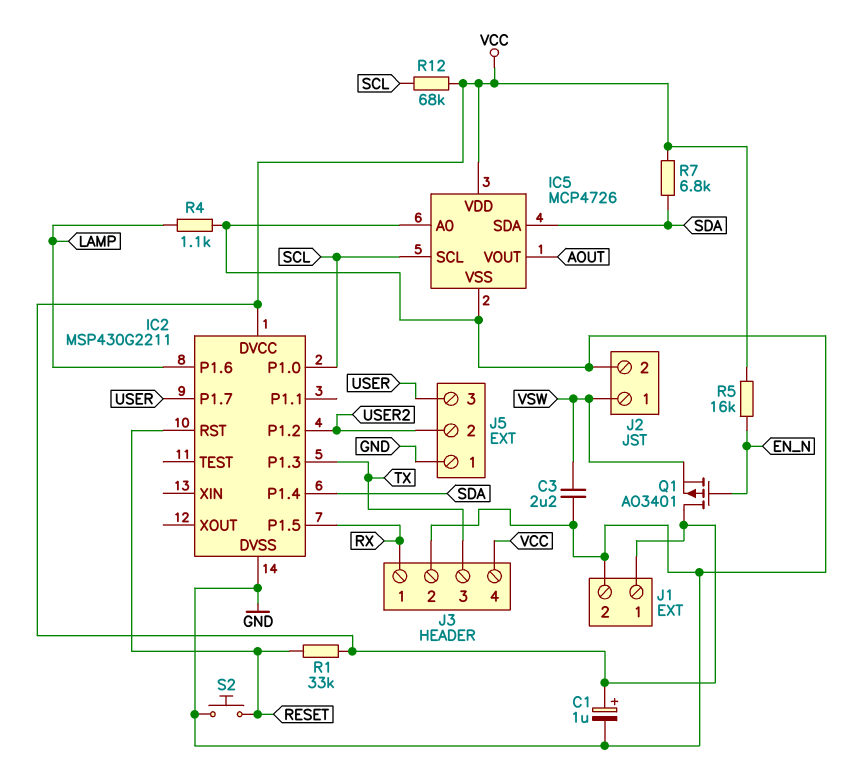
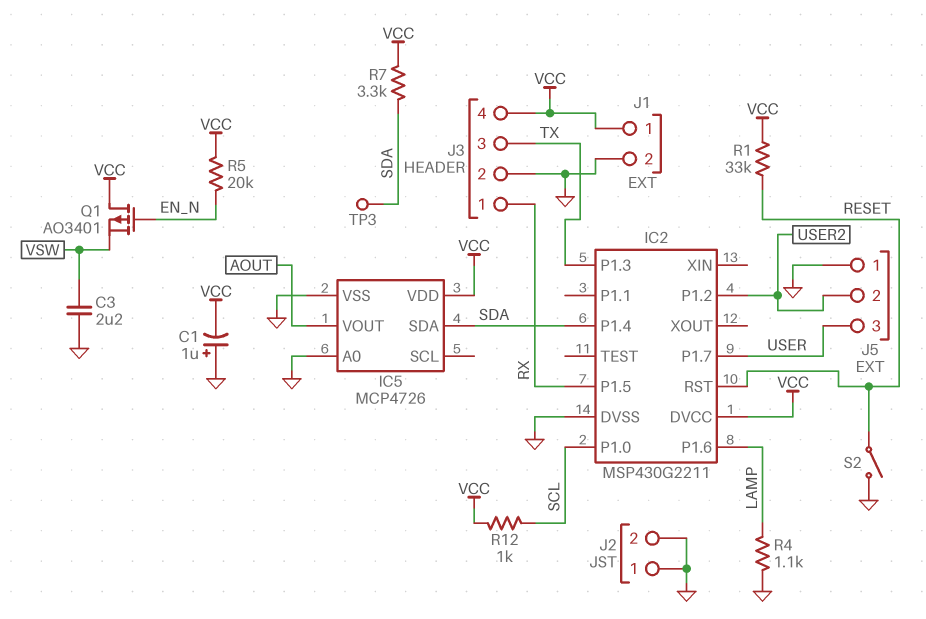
C1: 1uF (plus VCC, minus GND) -> 1uF (plus GND, minus VCC)
IC5 pin SCL: SCL -> none
J2 pin 1: VSW -> GND
R5: 16k (EN_N, VCC) -> 20k (EN_N, VCC)
R7: 6.8k (SDA, VCC) -> 3.3k (SDA, VCC)
R12: 68k (SCL, VCC) -> 1k (SCL, VCC)
S2: button (GND, RESET) -> switch (GND, RESET)
TP3: none -> test point (SDA)

